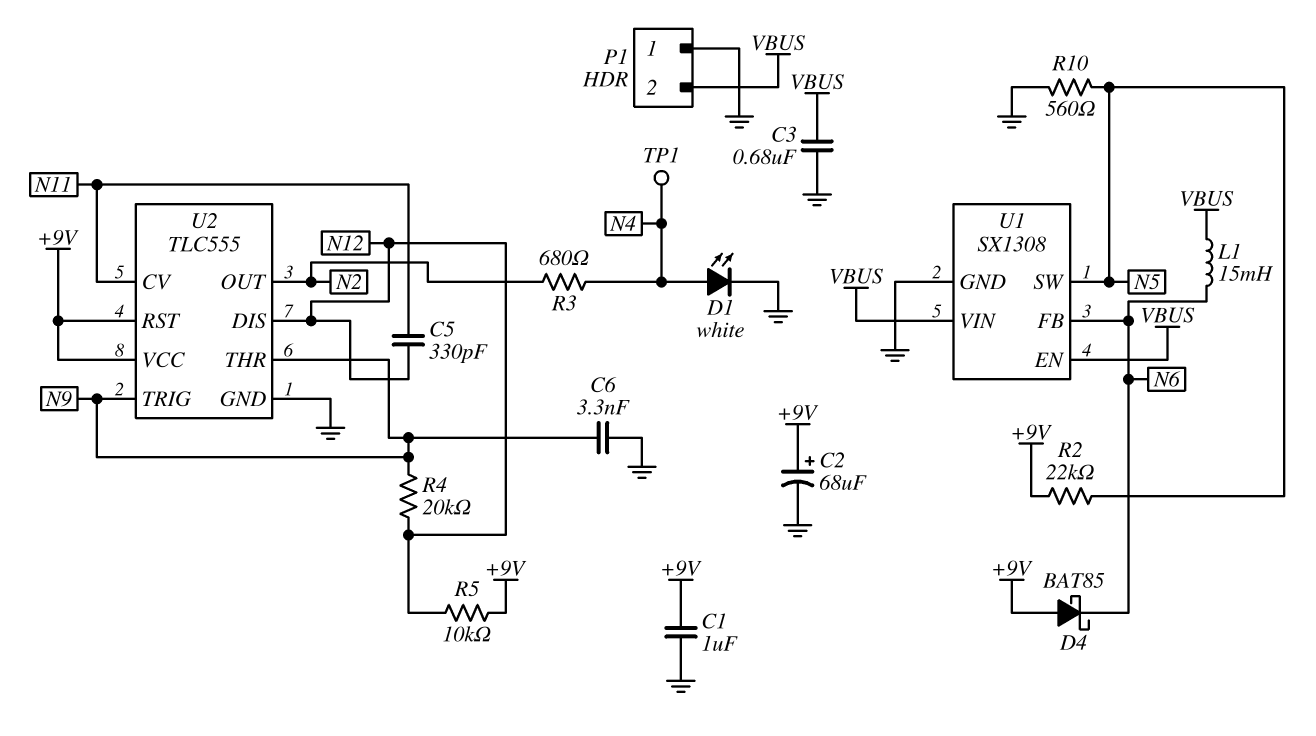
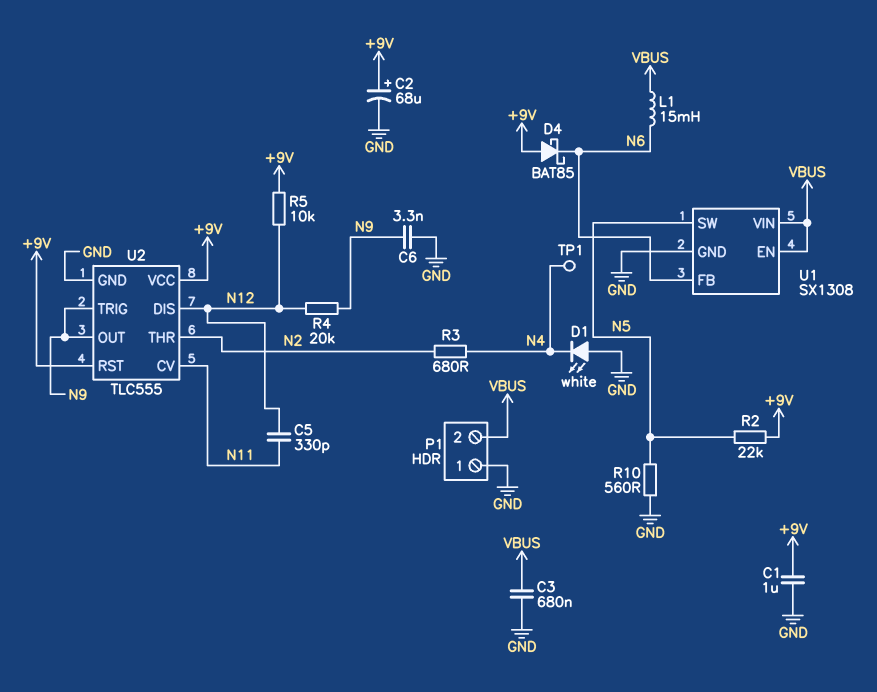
D1: LED white (A N4, K GND) -> LED white (A GND, K N4)
U2 pin OUT: N2 -> N9
U2 pin THR: N9 -> N2

